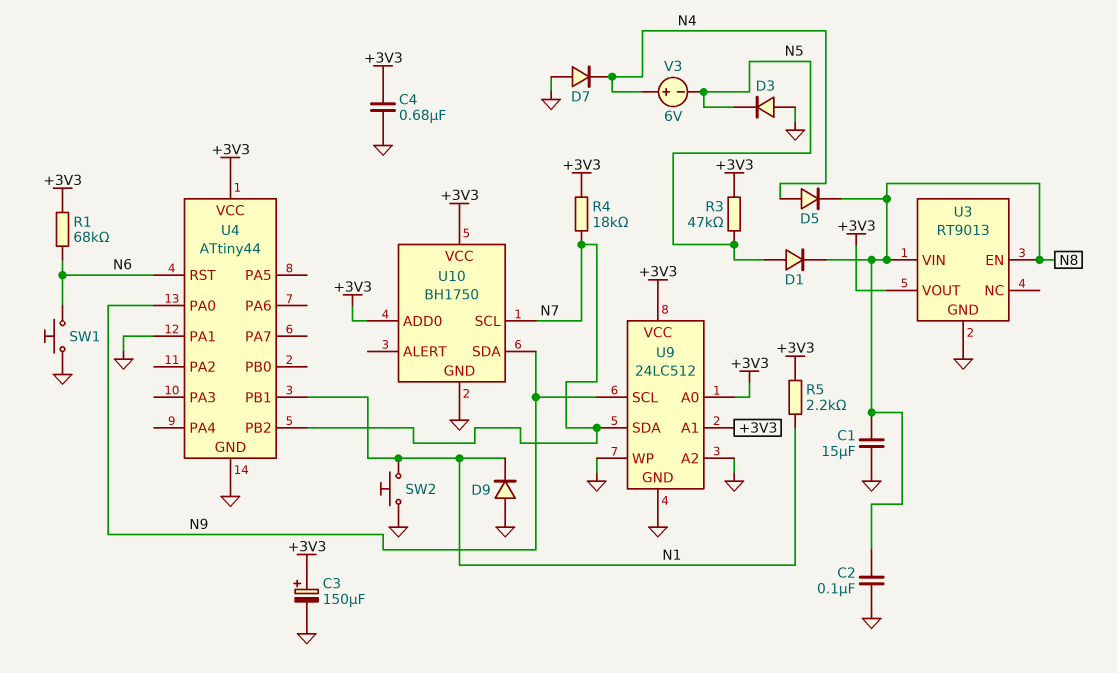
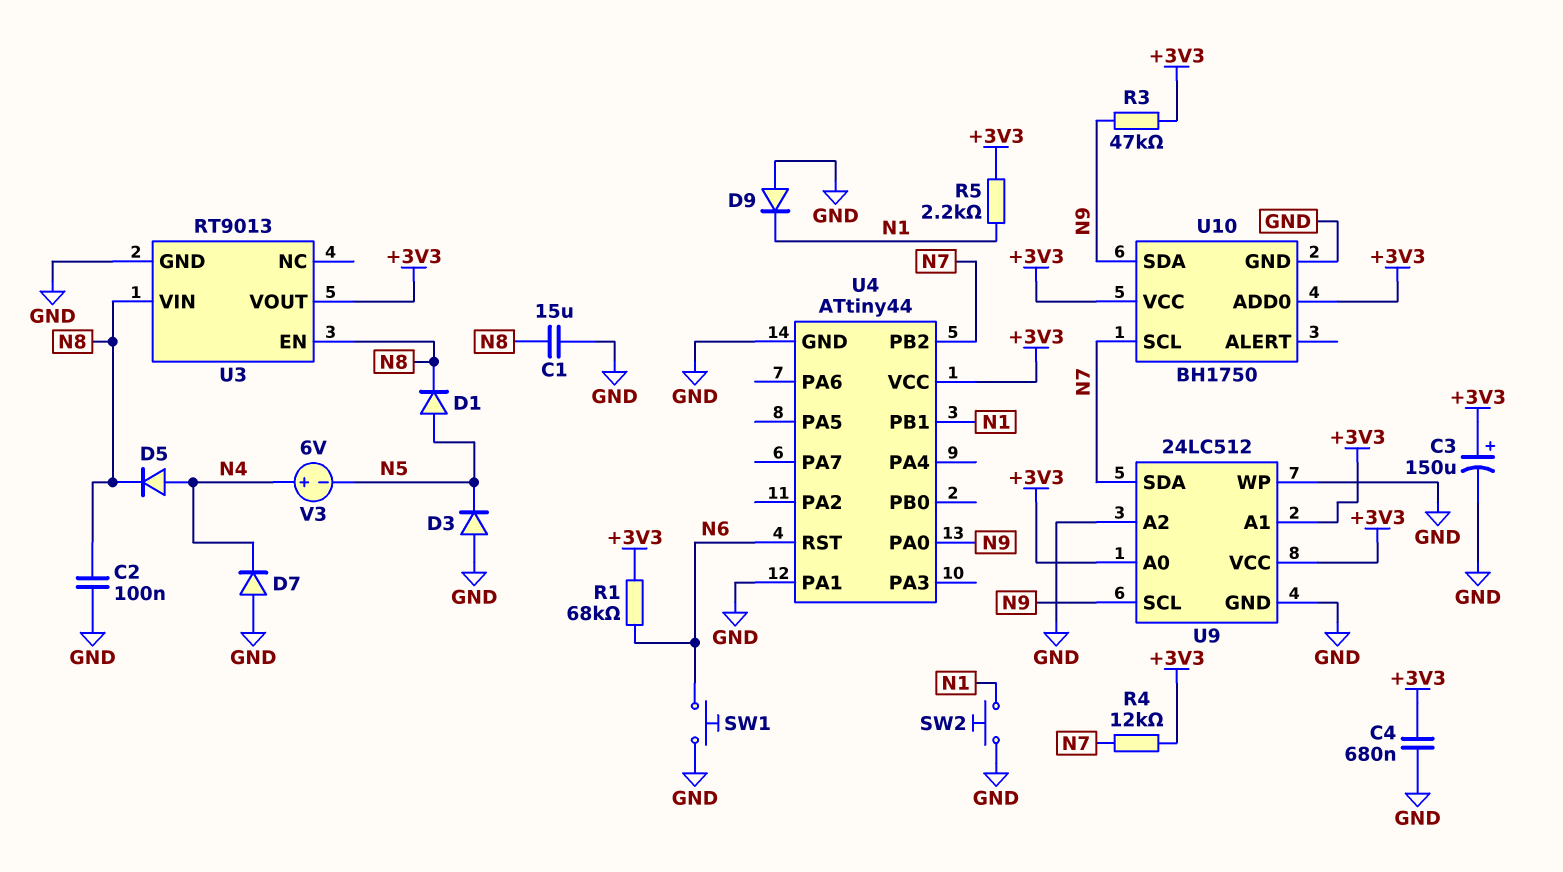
R3: 47k (+3V3, N5) -> 47k (+3V3, N9)
R4: 18k (+3V3, N7) -> 12k (+3V3, N7)

